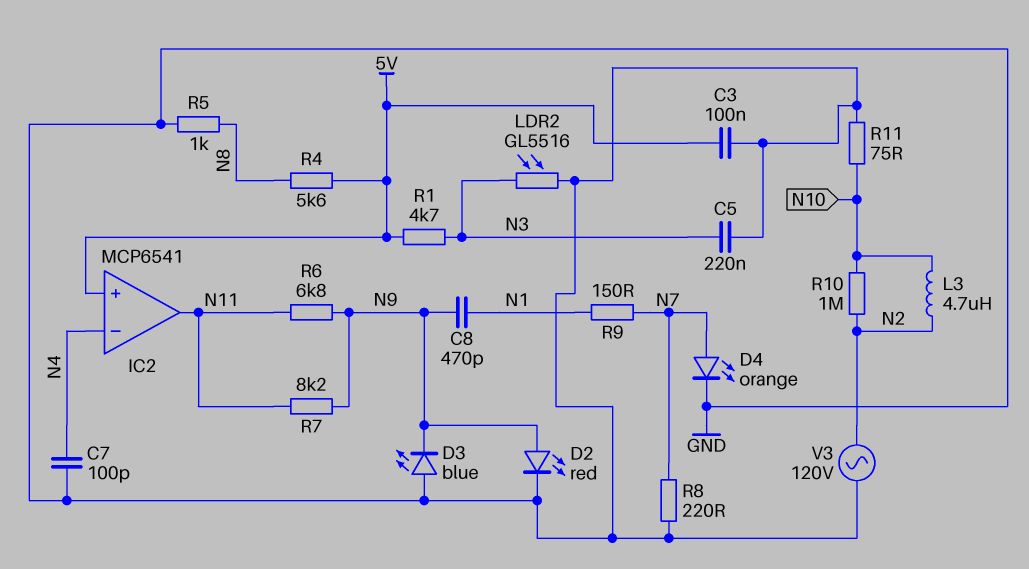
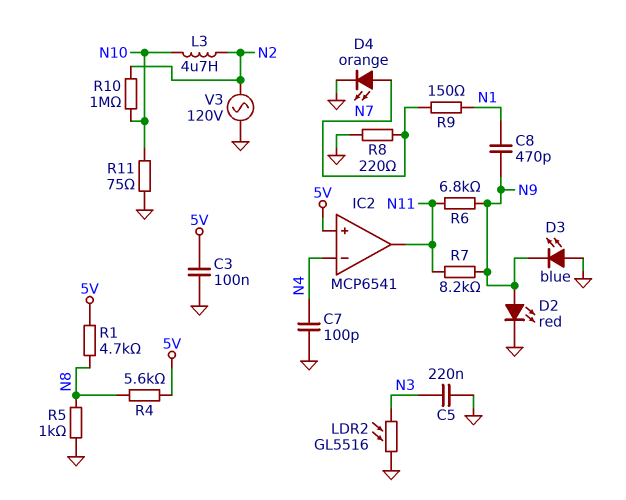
R1: 4.7k (5V, N3) -> 4.7k (5V, N8)

